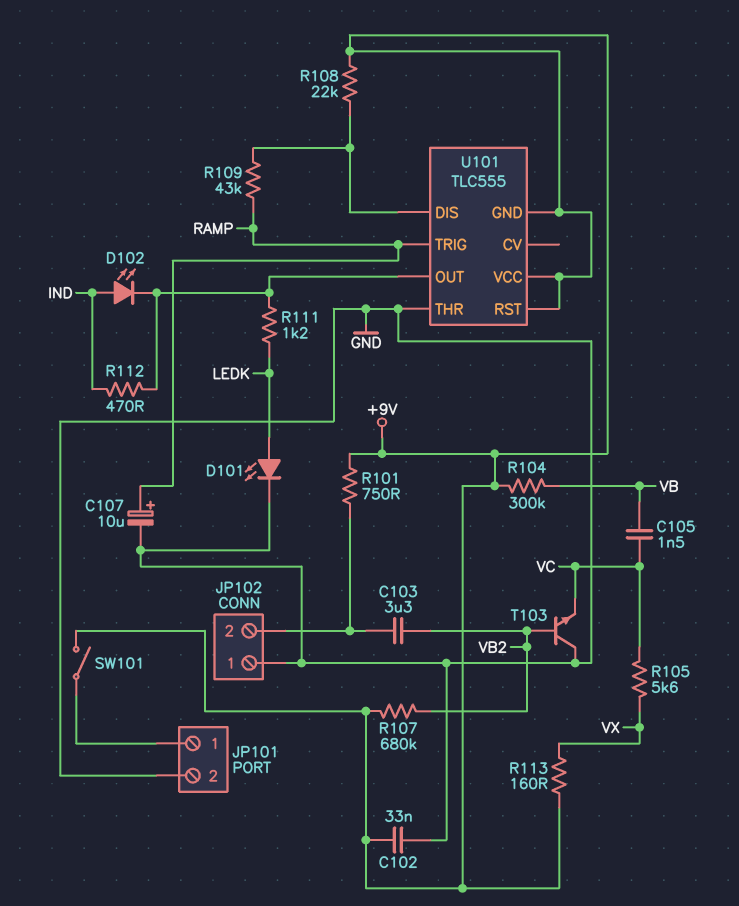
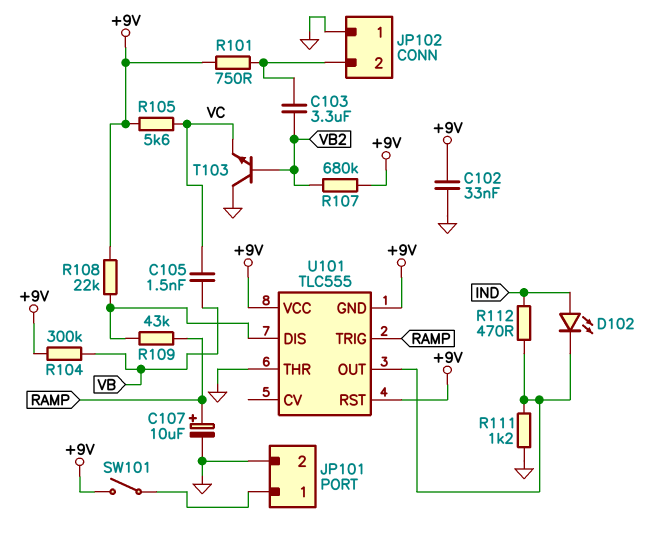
D101: LED (A LEDK, K GND) -> none
R105: 5.6k (VC, VX) -> 5.6k (+9V, VC)
R111: 1.2k (LEDK, U101/OUT) -> 1.2k (GND, U101/OUT)
R113: 160 (+9V, VX) -> none

